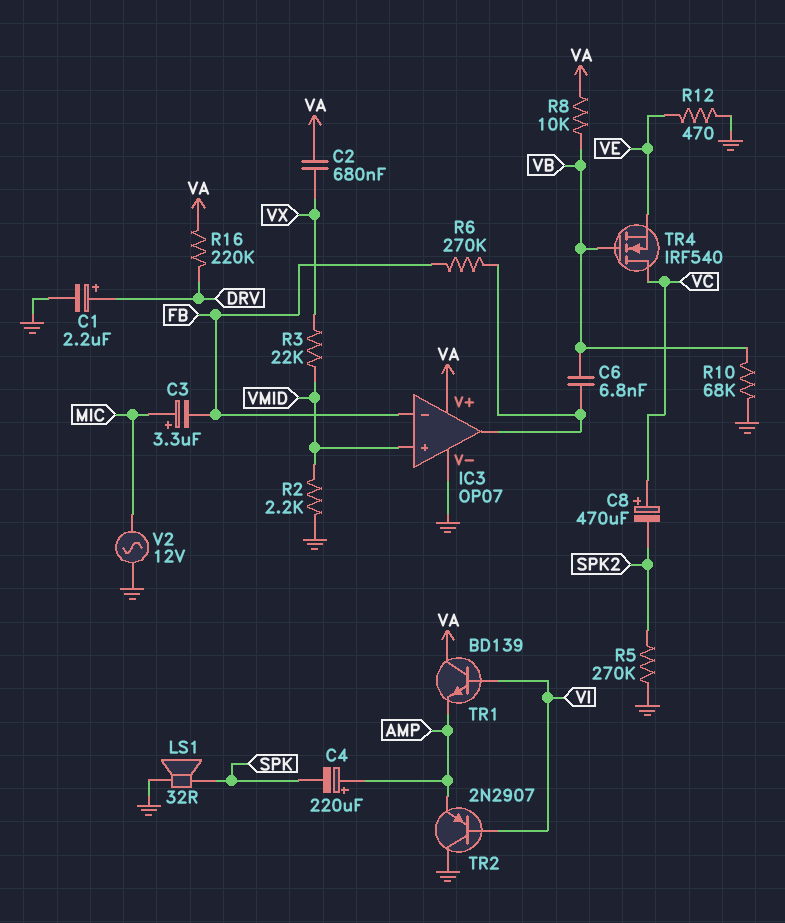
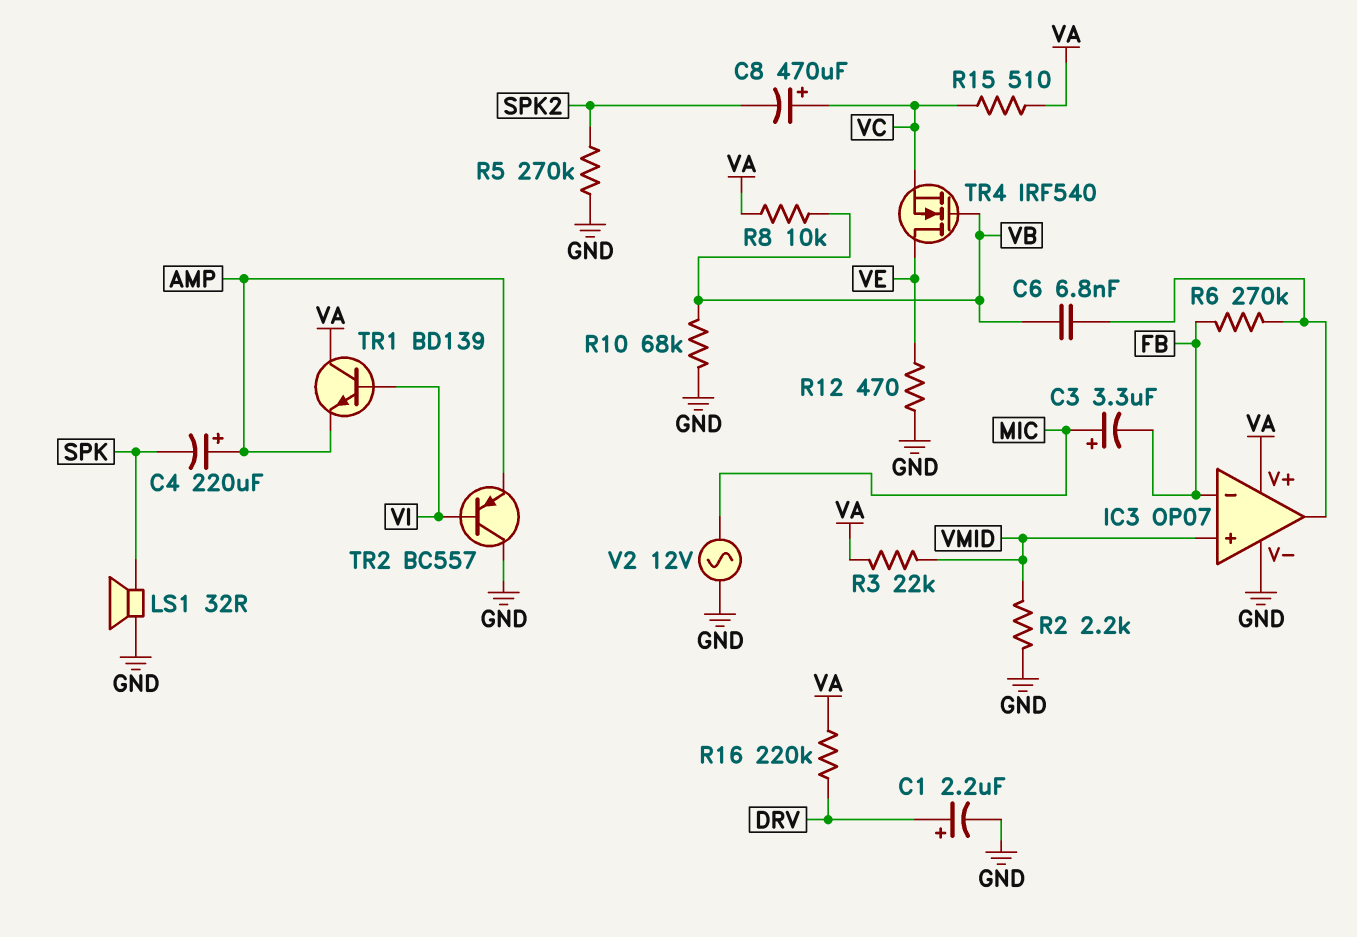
C2: 680nF (VA, VX) -> none
R3: 22k (VMID, VX) -> 22k (VA, VMID)
R15: none -> 510 (VA, VC)
TR2: PNP 2N2907 (B VI, C GND, E AMP) -> PNP BC557 (B VI, C GND, E AMP)
TR4: NMOS IRF540 (G VB, D VC, S VE) -> NMOS IRF540 (G VB, D VE, S VC)

